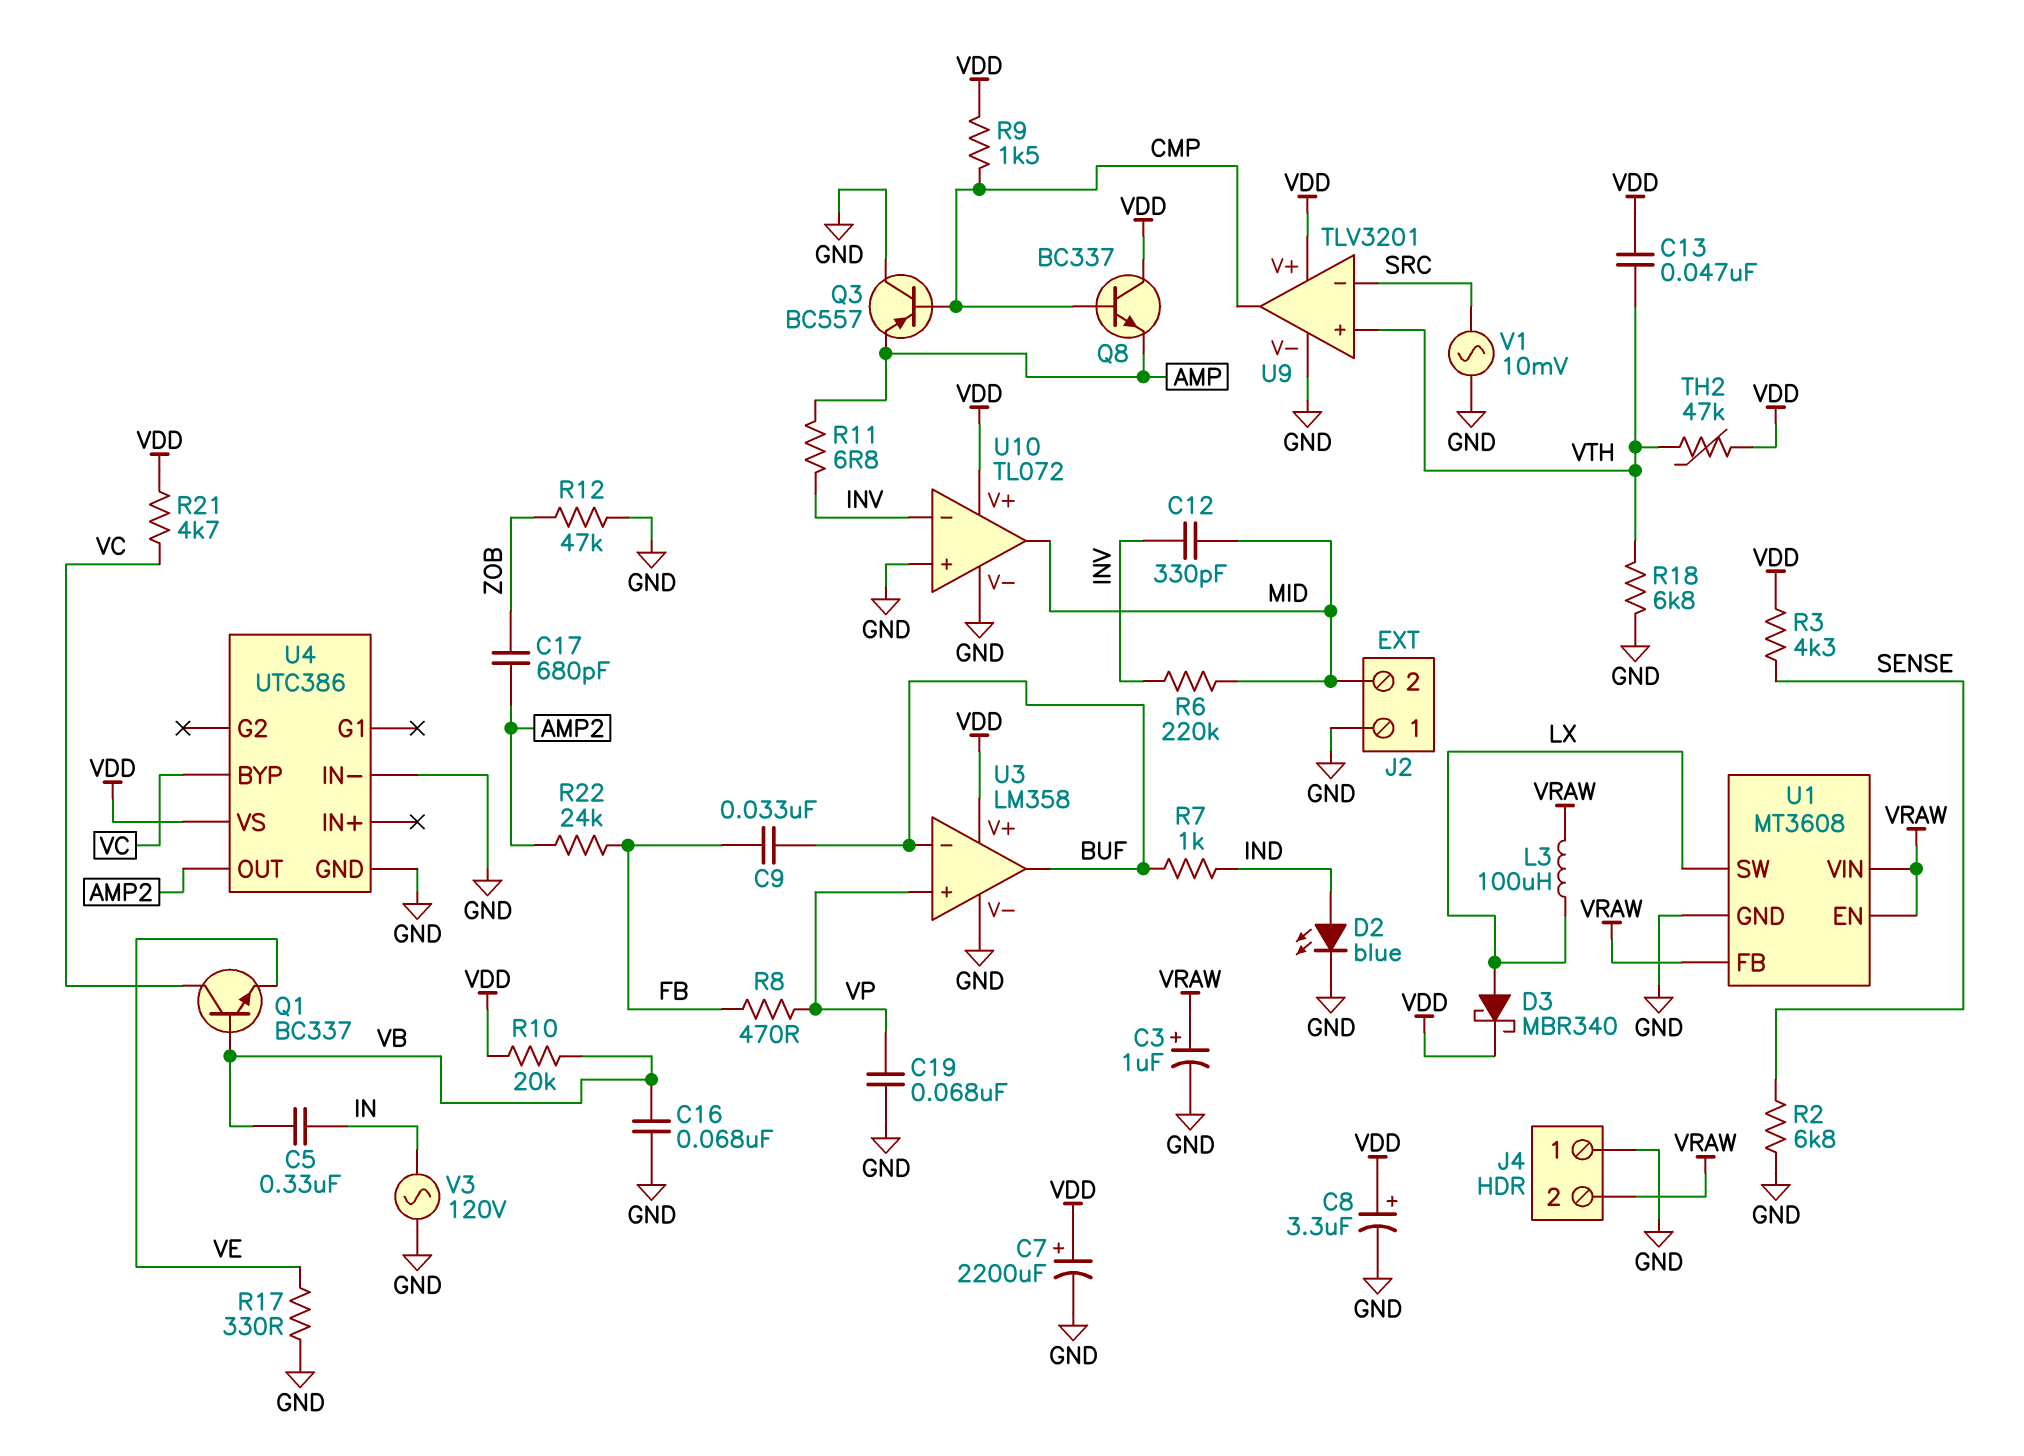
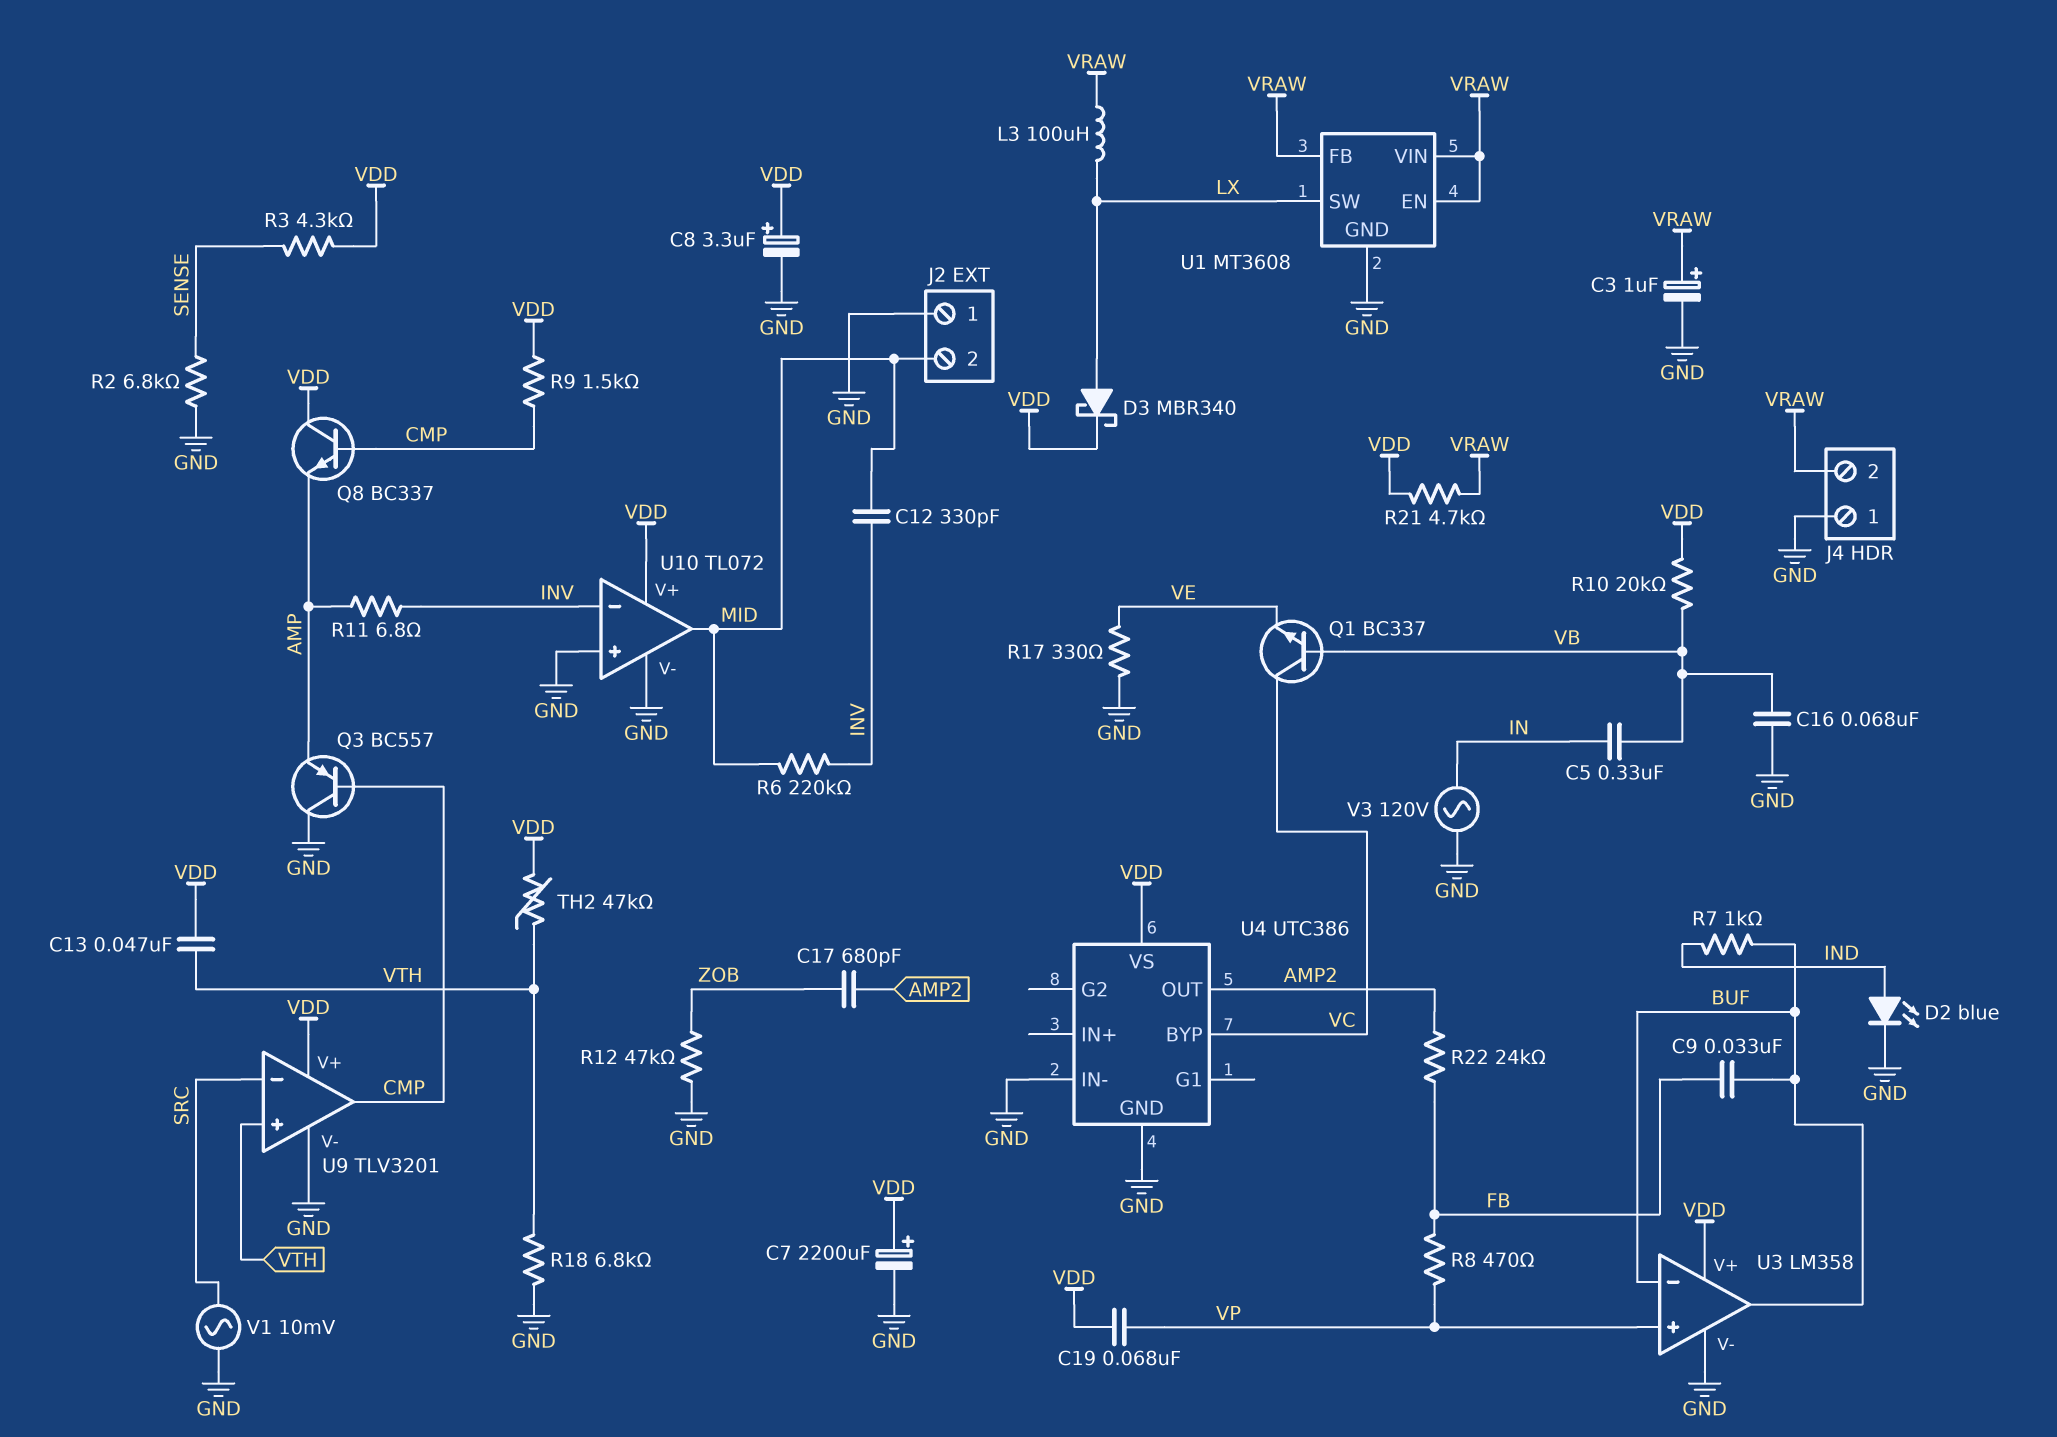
C19: 68nF (GND, VP) -> 68nF (VDD, VP)
R21: 4.7k (VC, VDD) -> 4.7k (VDD, VRAW)

